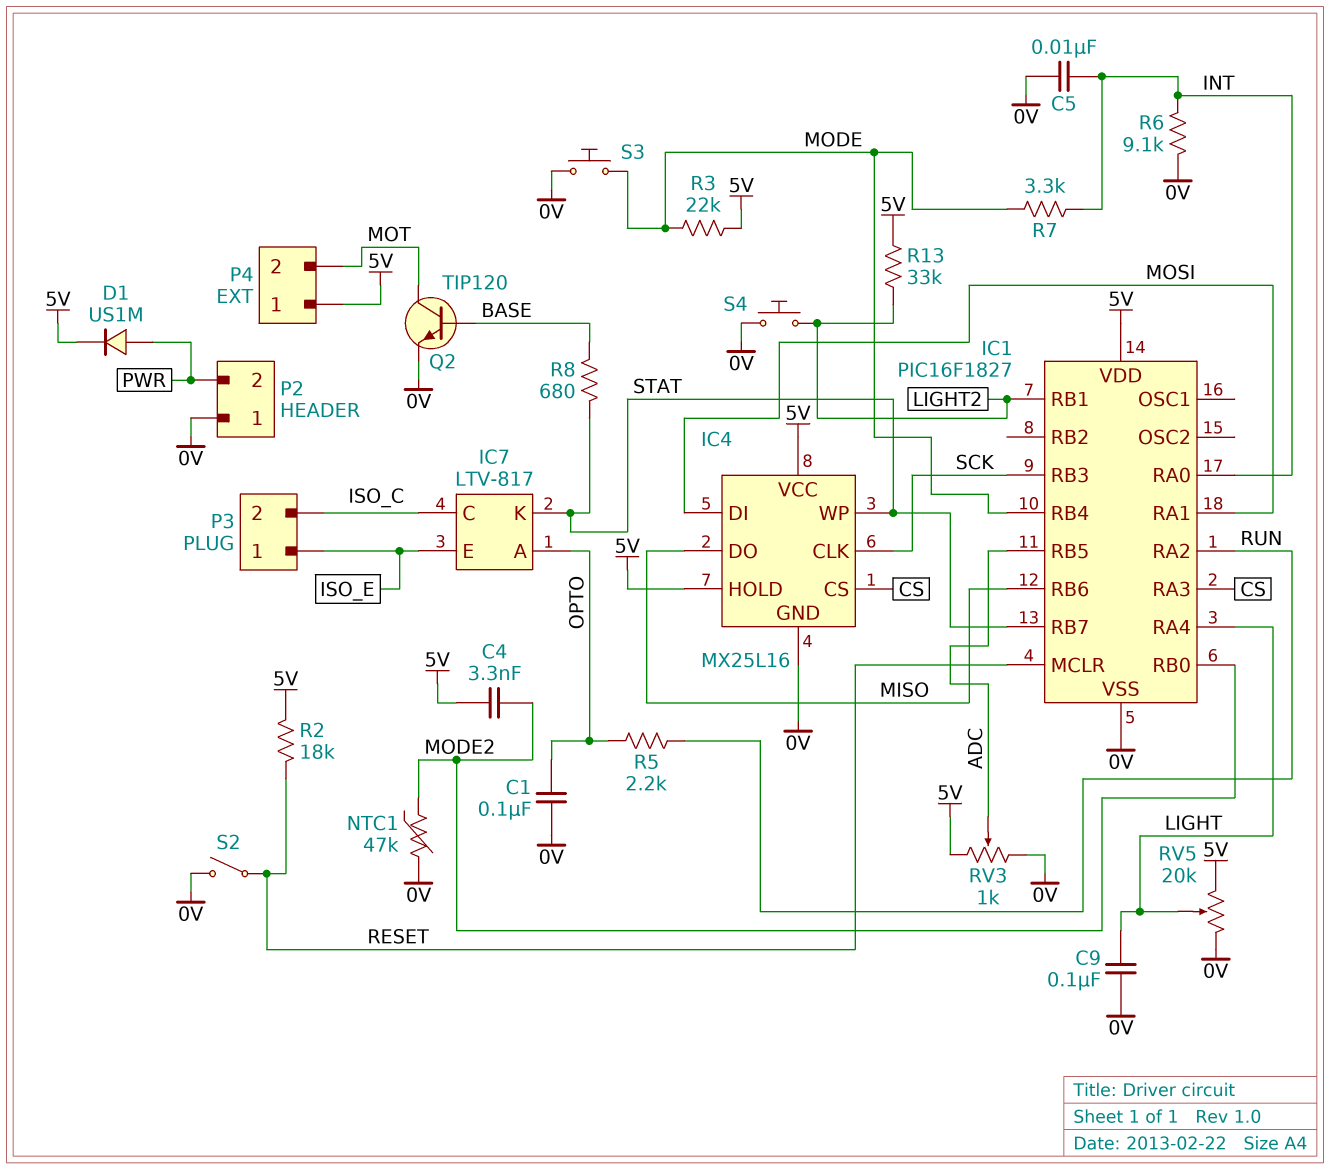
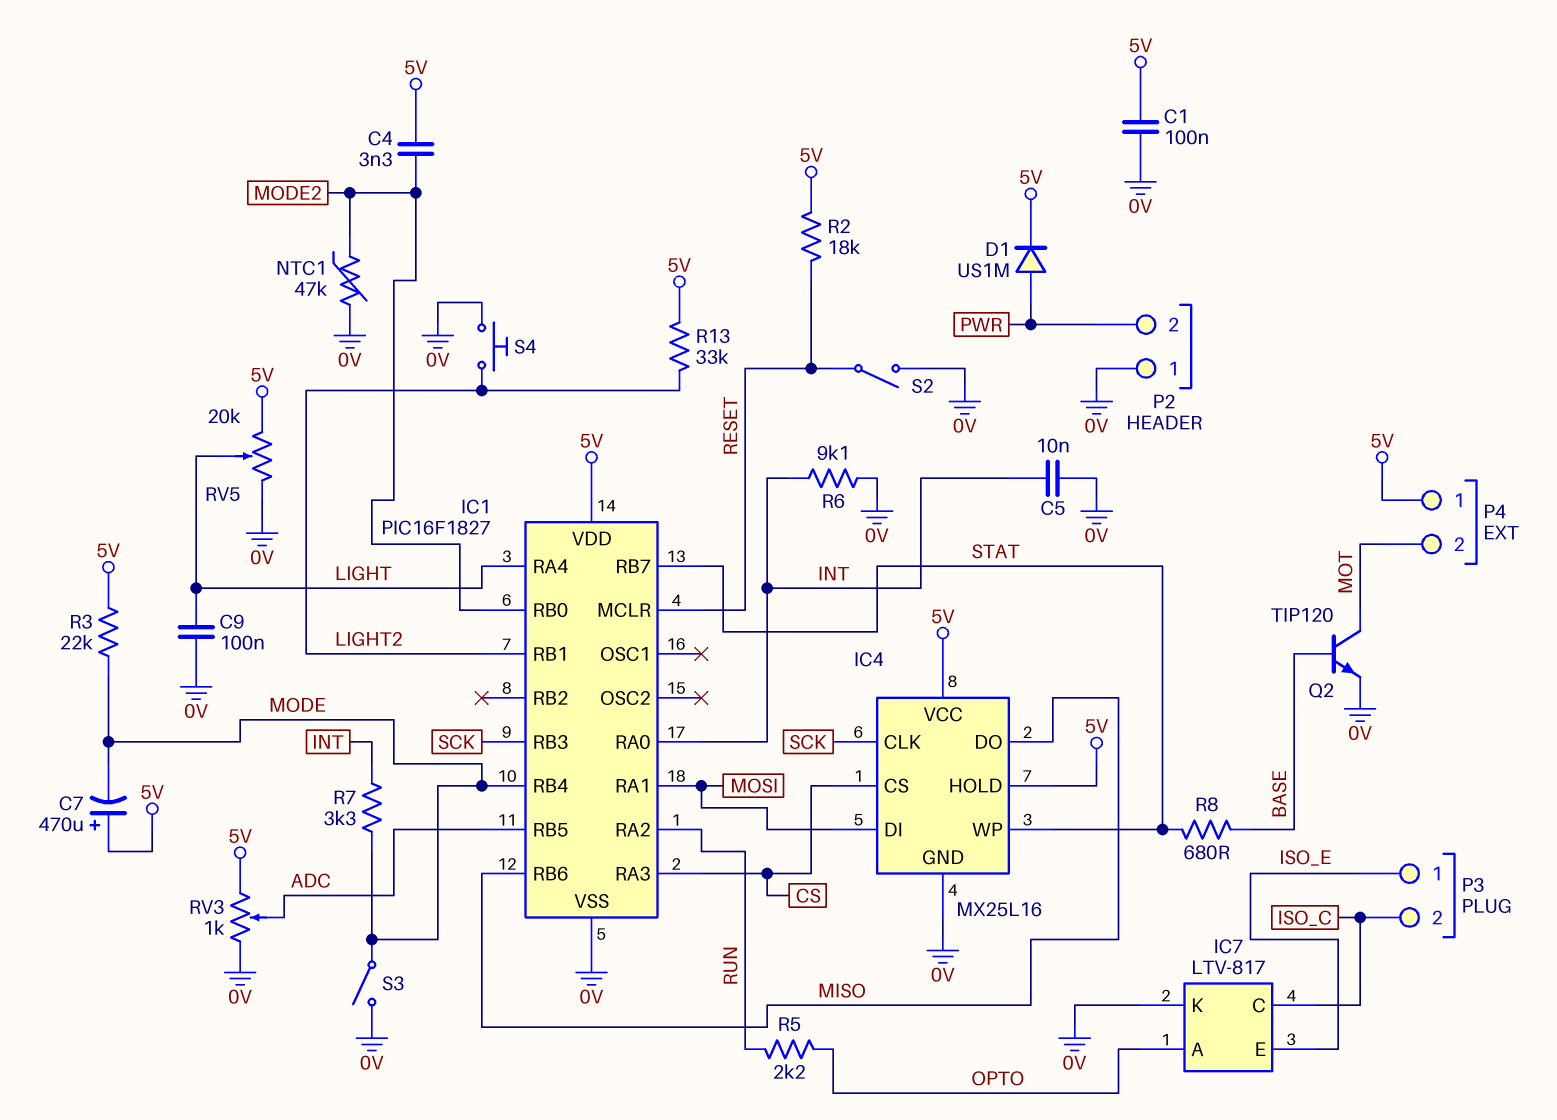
C1: 100nF (0V, OPTO) -> 100nF (0V, 5V)
C7: none -> 470uF (plus 5V, minus MODE)
IC7 pin K: STAT -> 0V
S3: button (0V, MODE) -> switch (0V, MODE)

